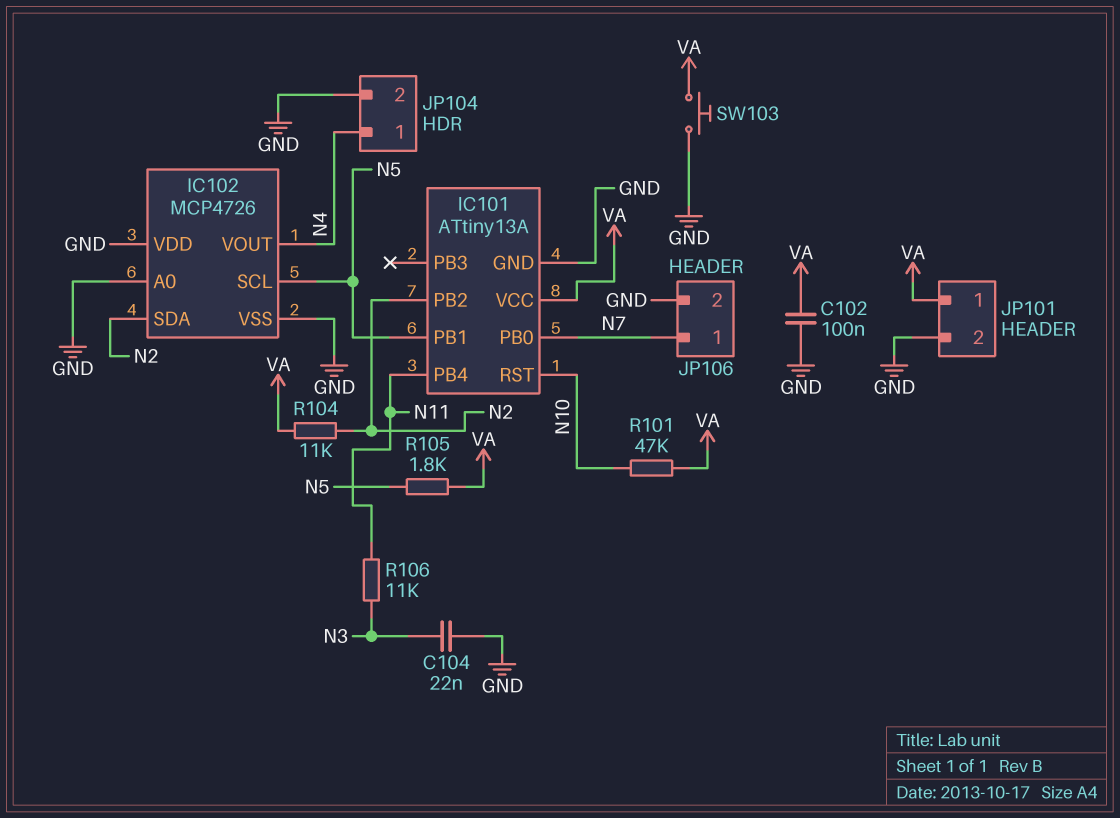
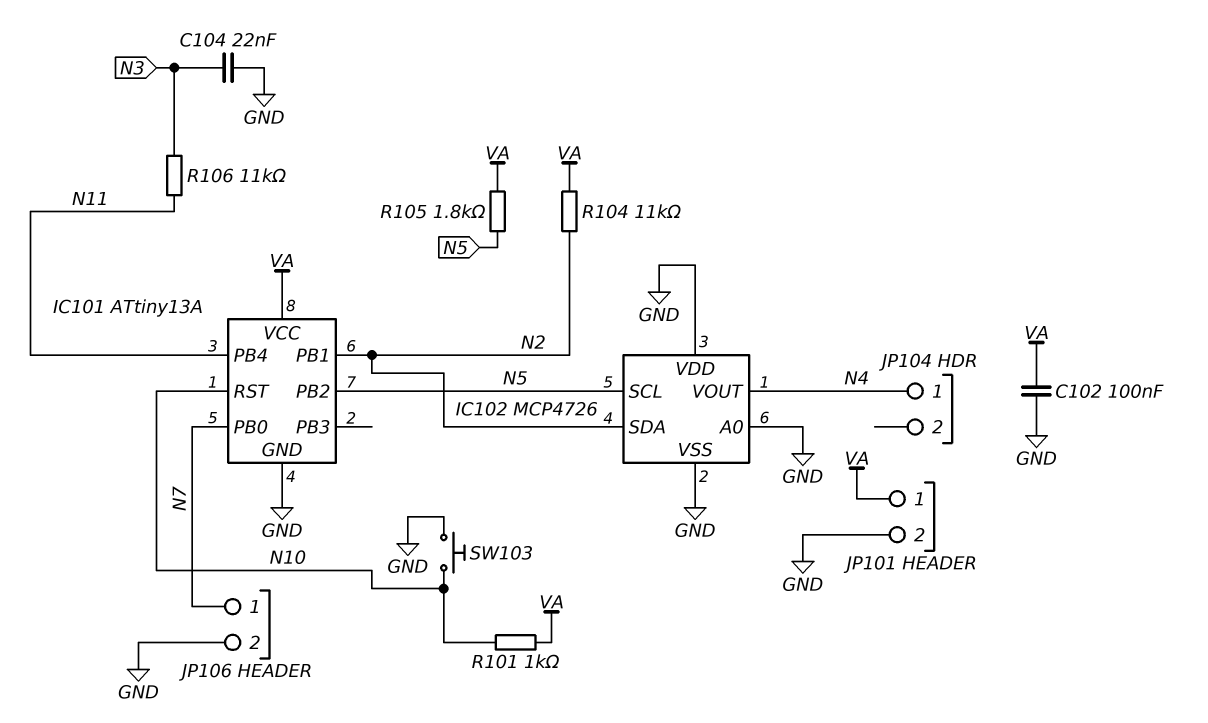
IC101 pin PB1: N5 -> N2
IC101 pin PB2: N2 -> N5
JP104 pin 2: GND -> none
R101: 47k (N10, VA) -> 1k (N10, VA)
SW103: button (GND, VA) -> button (GND, N10)

